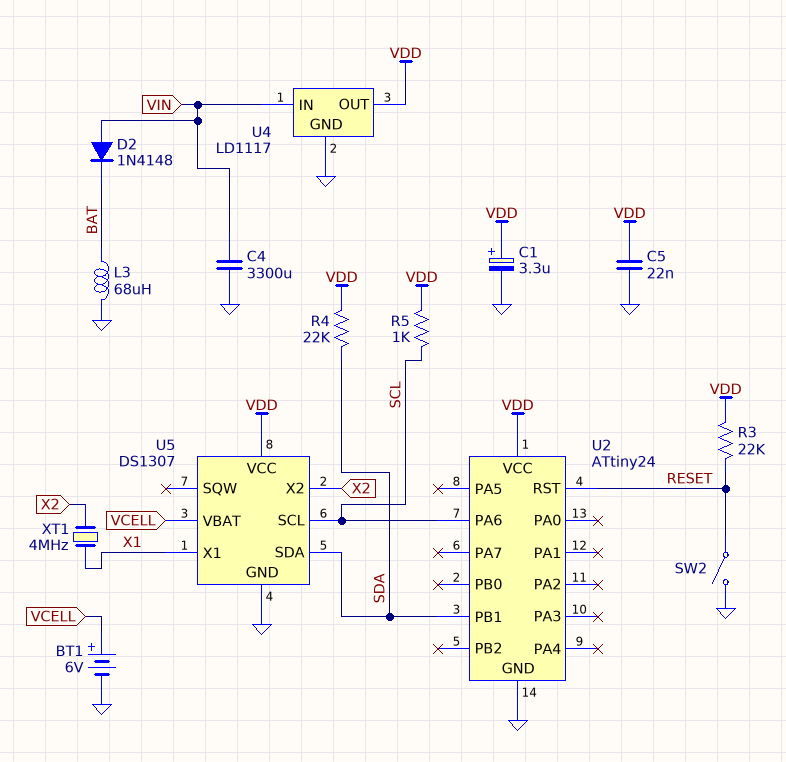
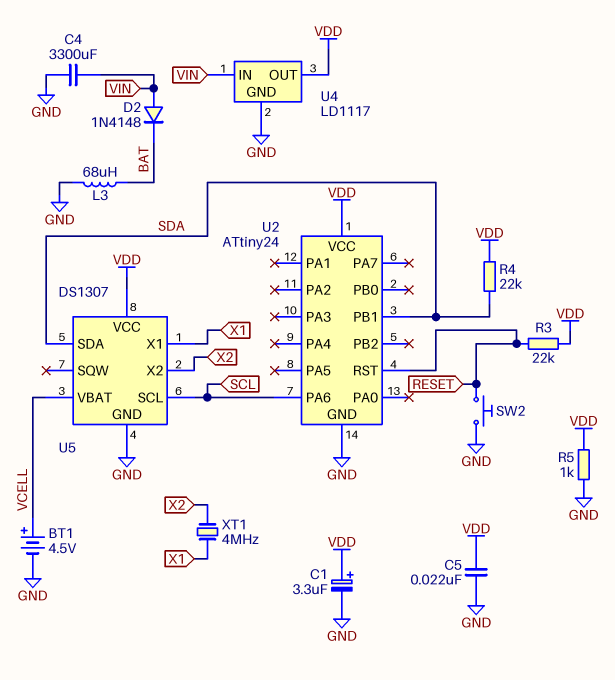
BT1: 6V (plus VCELL, minus GND) -> 4.5V (plus VCELL, minus GND)
R5: 1k (SCL, VDD) -> 1k (GND, VDD)
SW2: switch (GND, RESET) -> button (GND, RESET)

